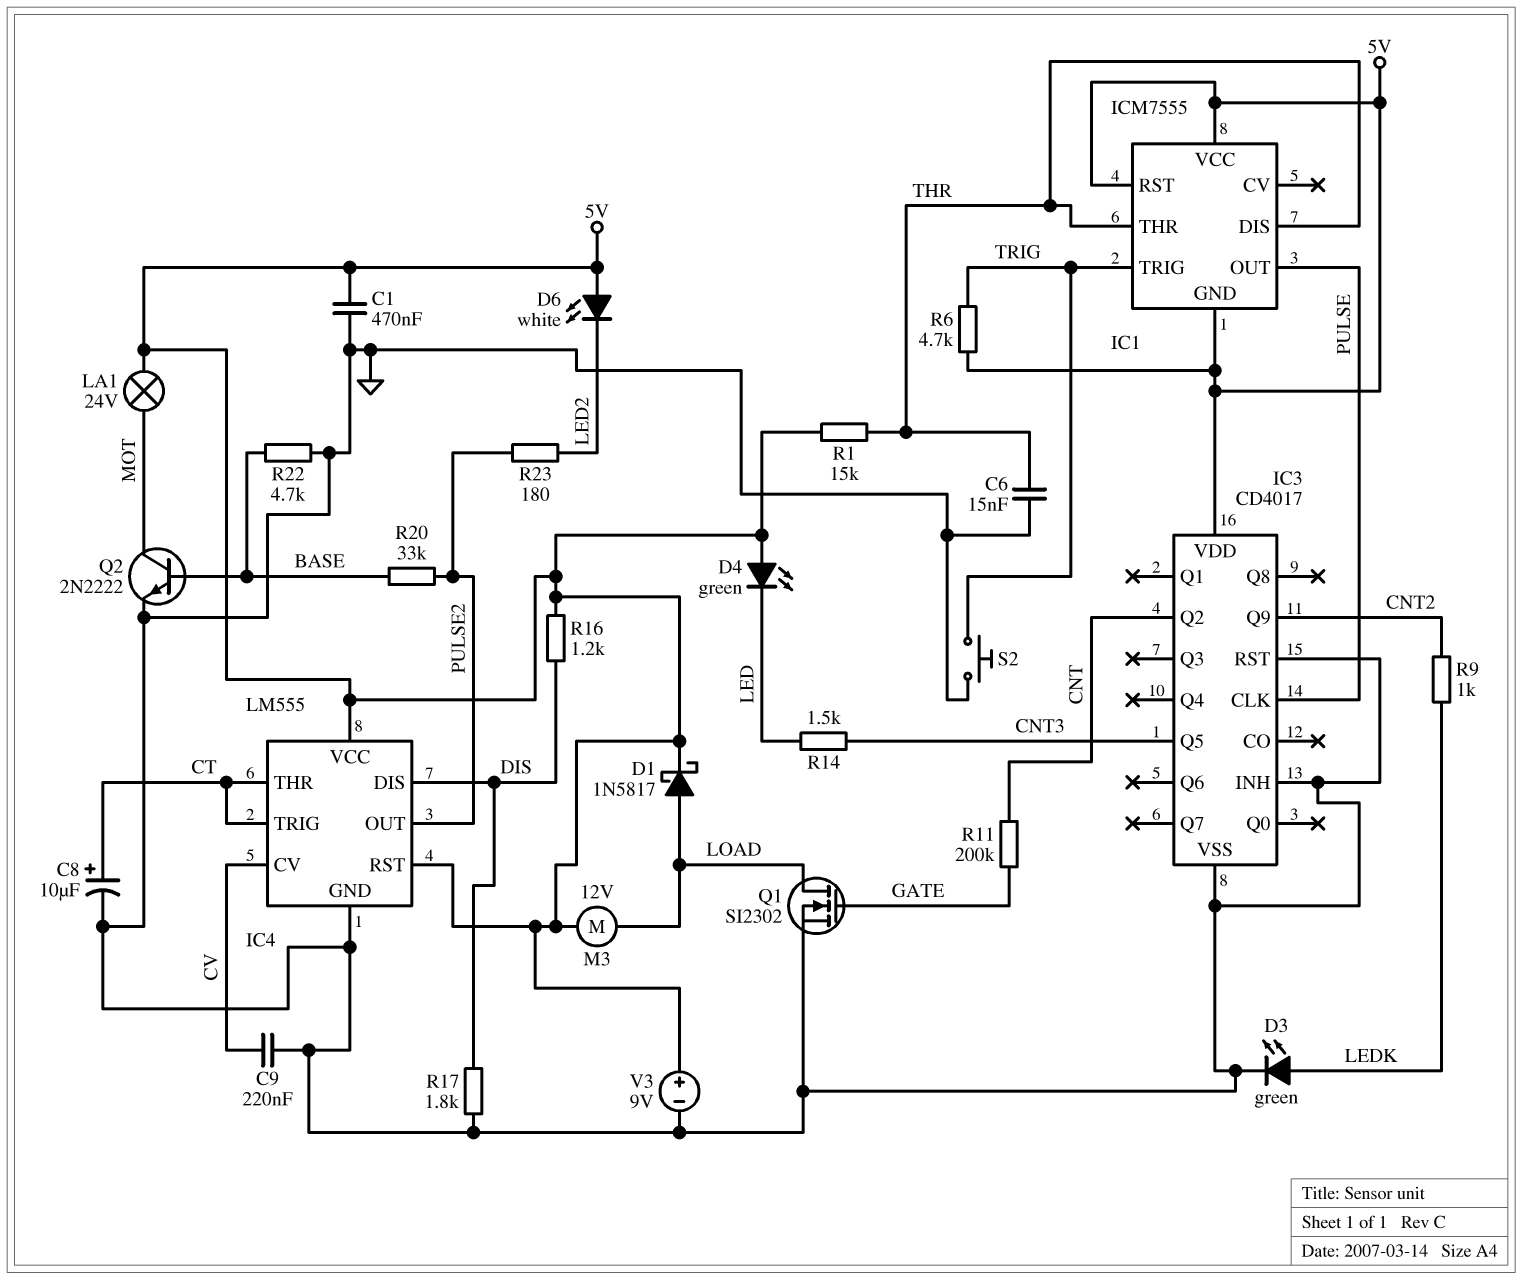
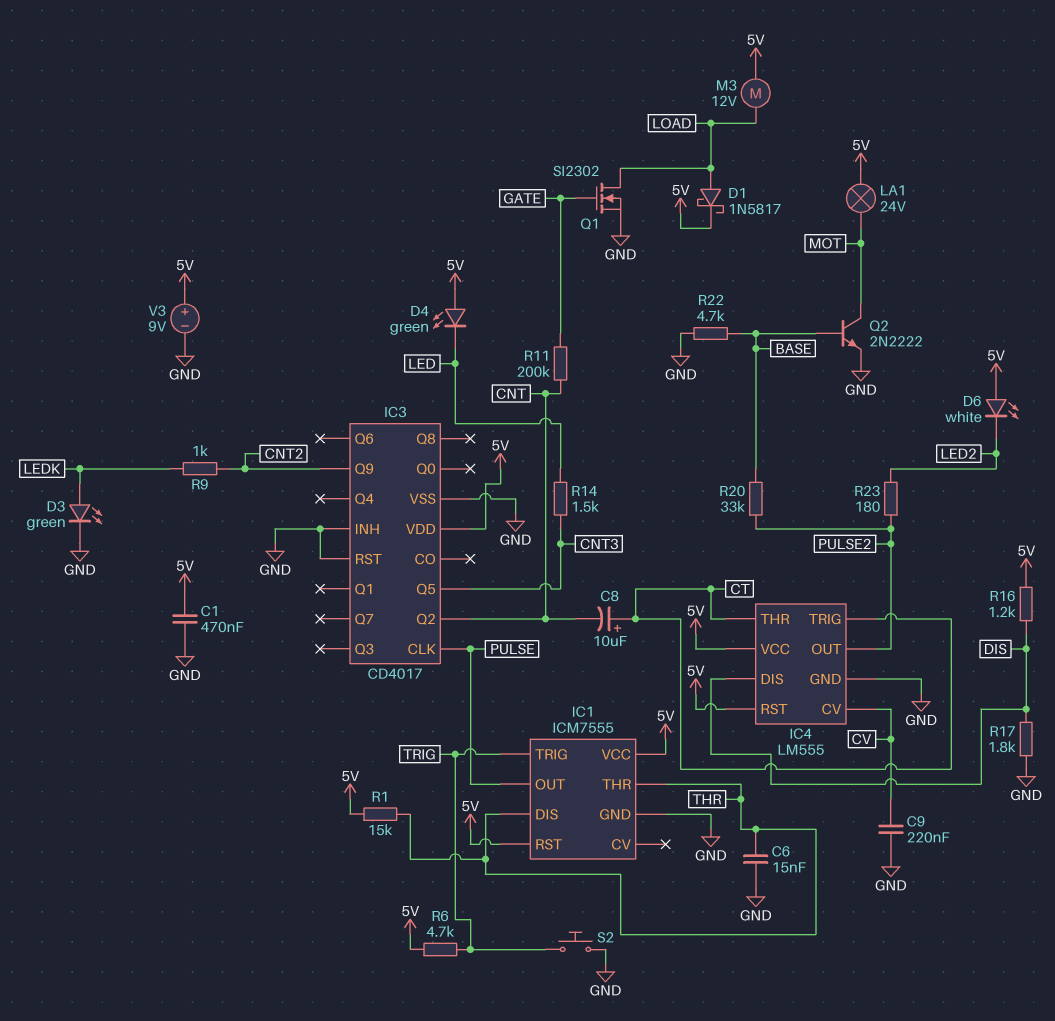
C8: 10uF (plus CT, minus GND) -> 10uF (plus CT, minus CNT)
IC1 pin GND: 5V -> GND

